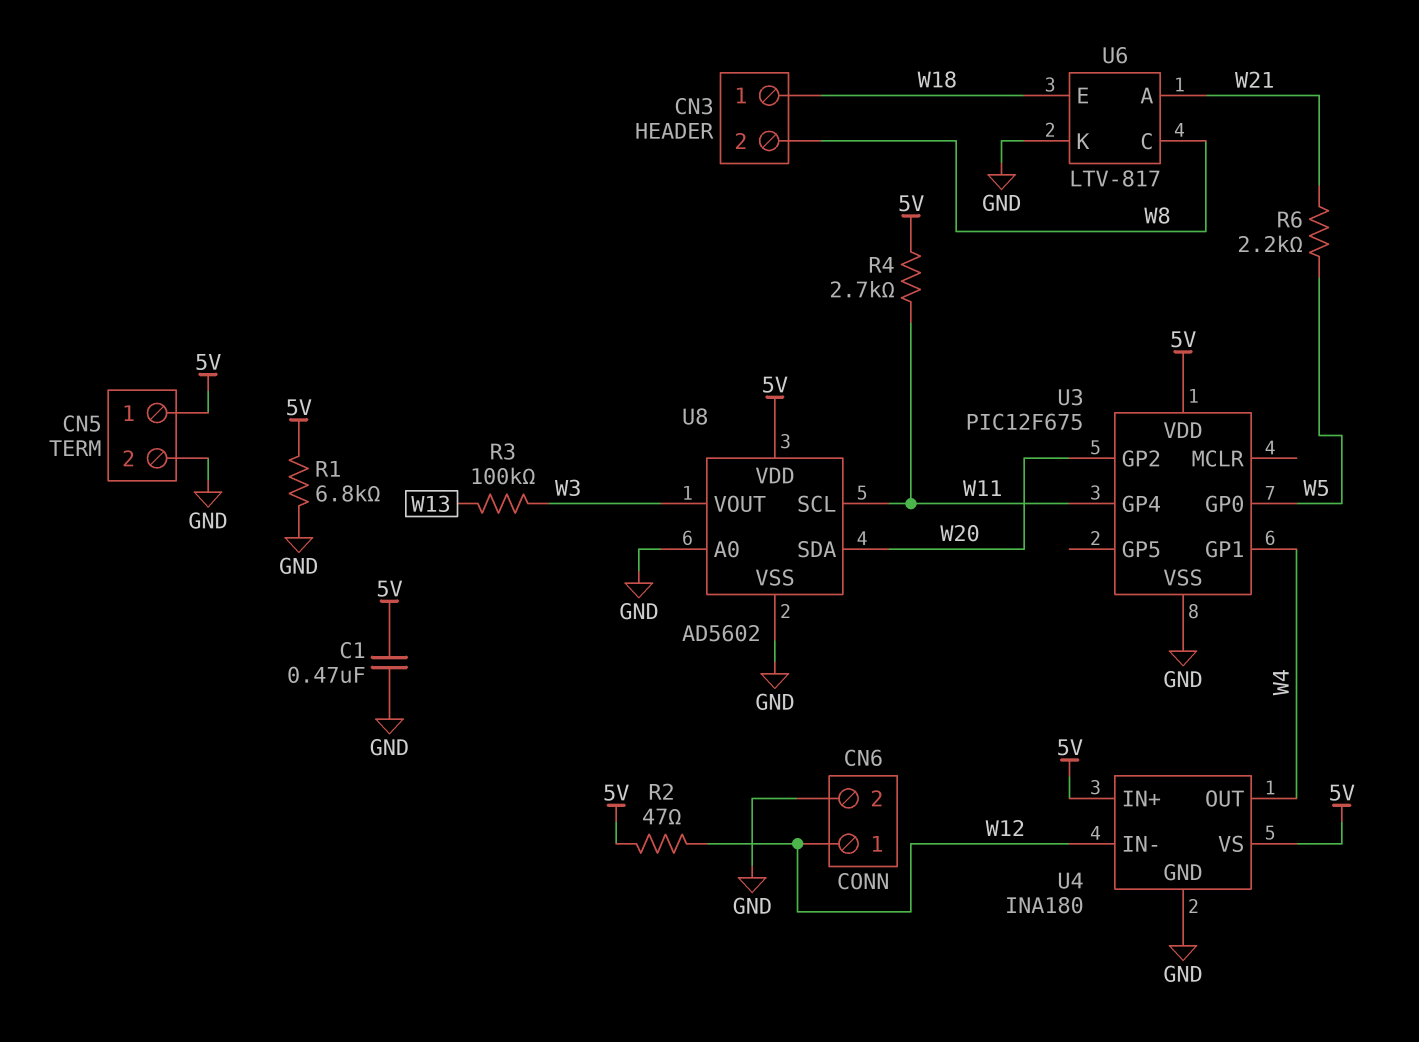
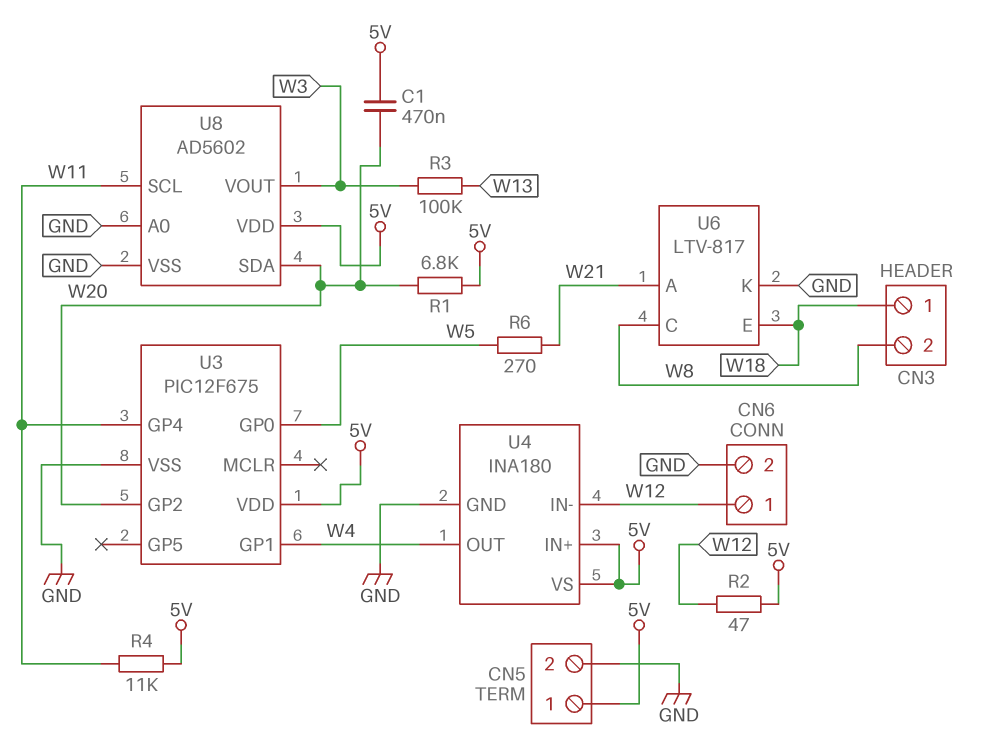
C1: 470nF (5V, GND) -> 470nF (5V, W20)
R1: 6.8k (5V, GND) -> 6.8k (5V, W20)
R4: 2.7k (5V, W11) -> 11k (5V, W11)
R6: 2.2k (W5, W21) -> 270 (W5, W21)

